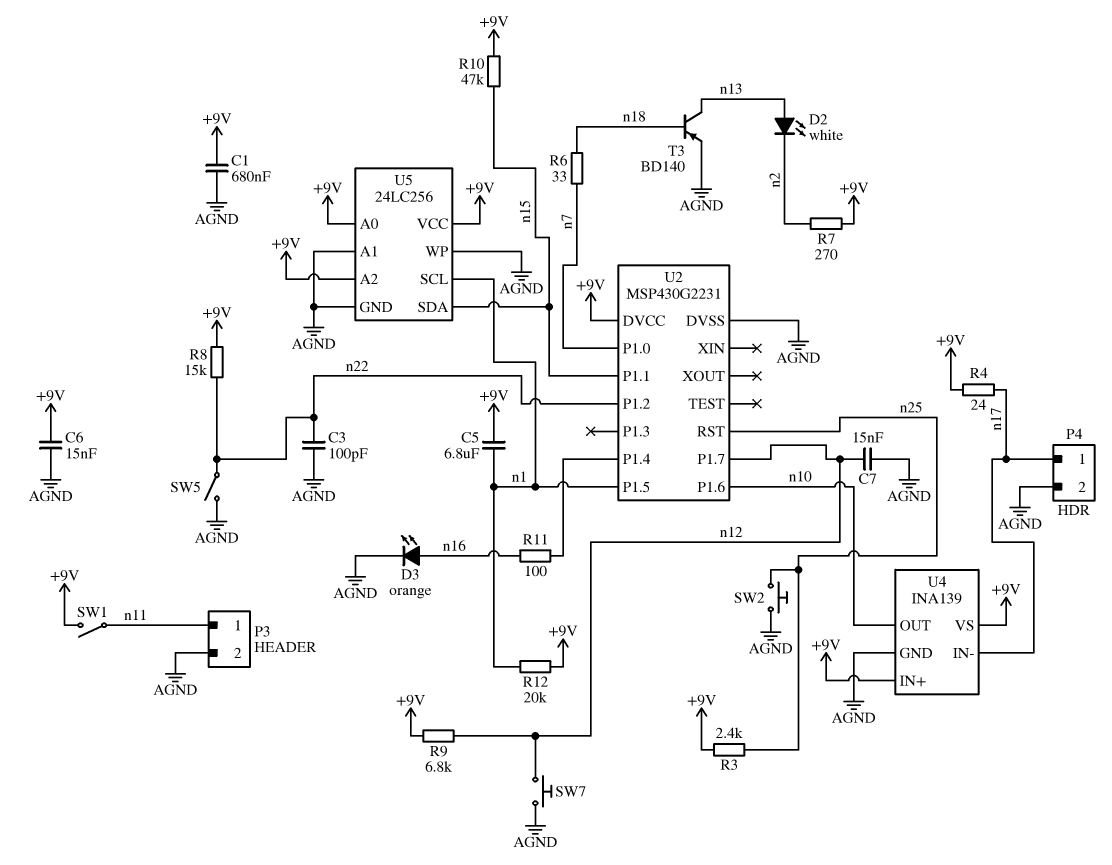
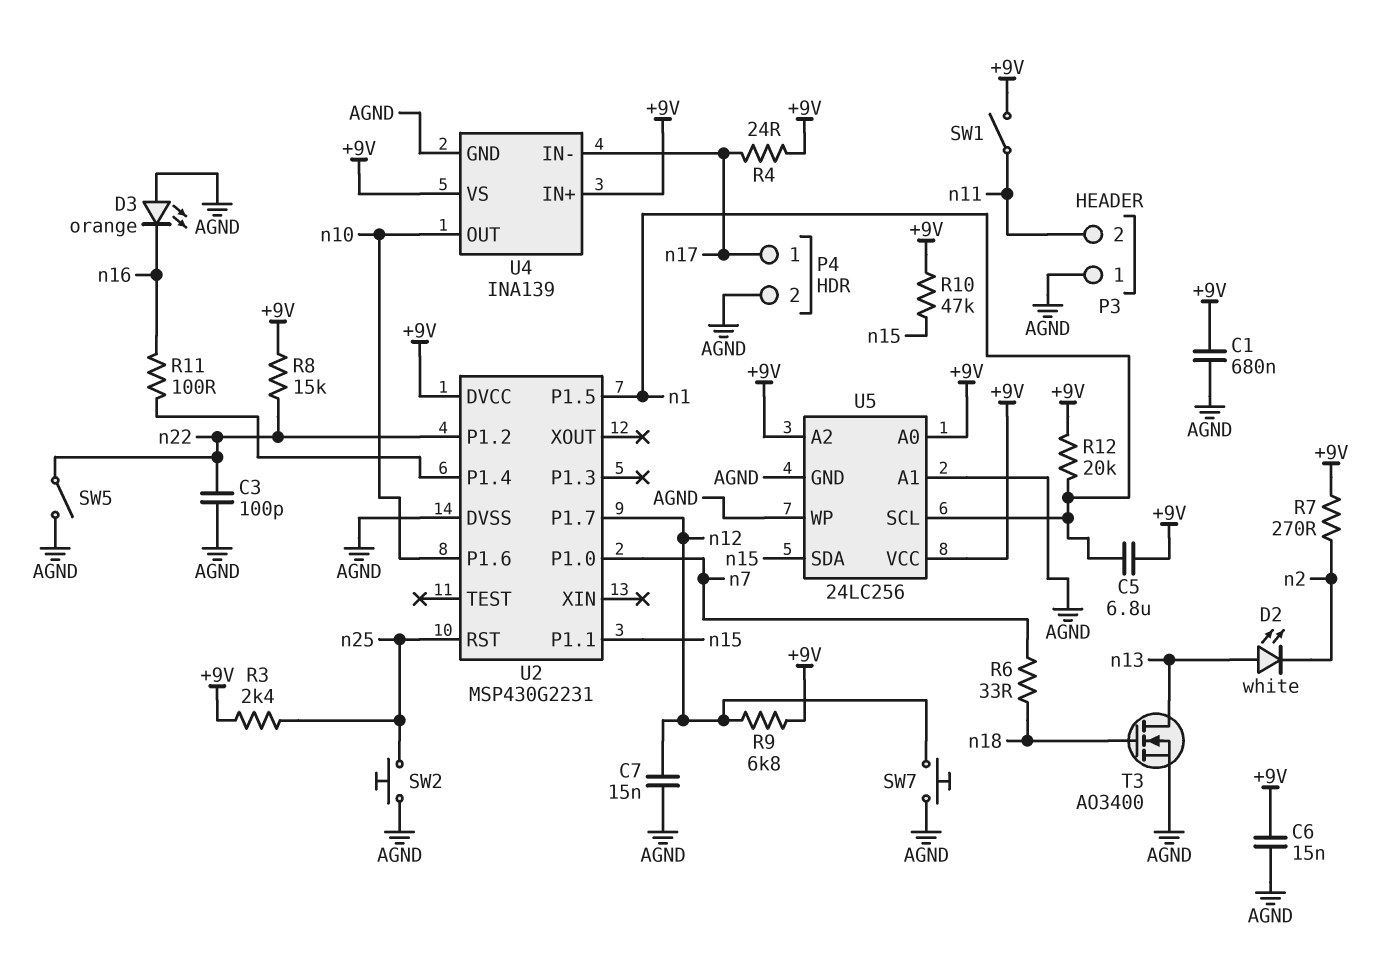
D3: LED orange (A n16, K AGND) -> LED orange (A AGND, K n16)
P3 pin 1: n11 -> AGND
P3 pin 2: AGND -> n11
T3: PNP BD140 (B n18, C n13, E AGND) -> NMOS AO3400 (G n18, D n13, S AGND)

